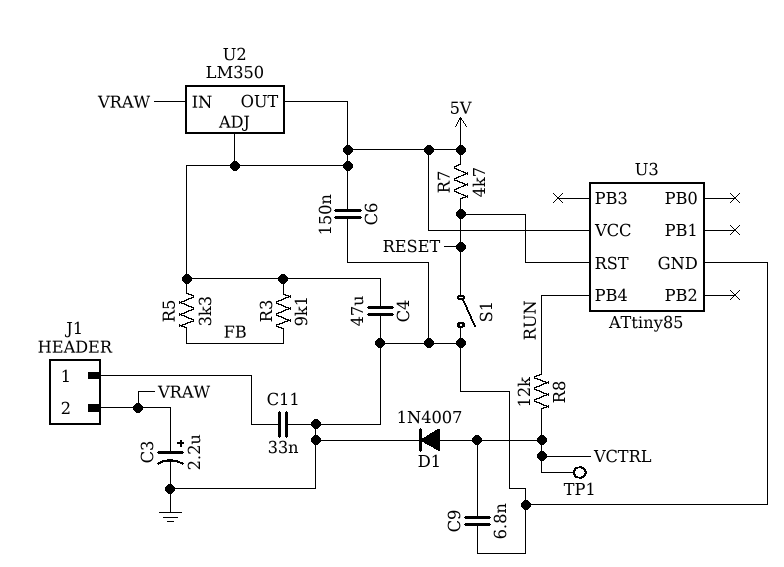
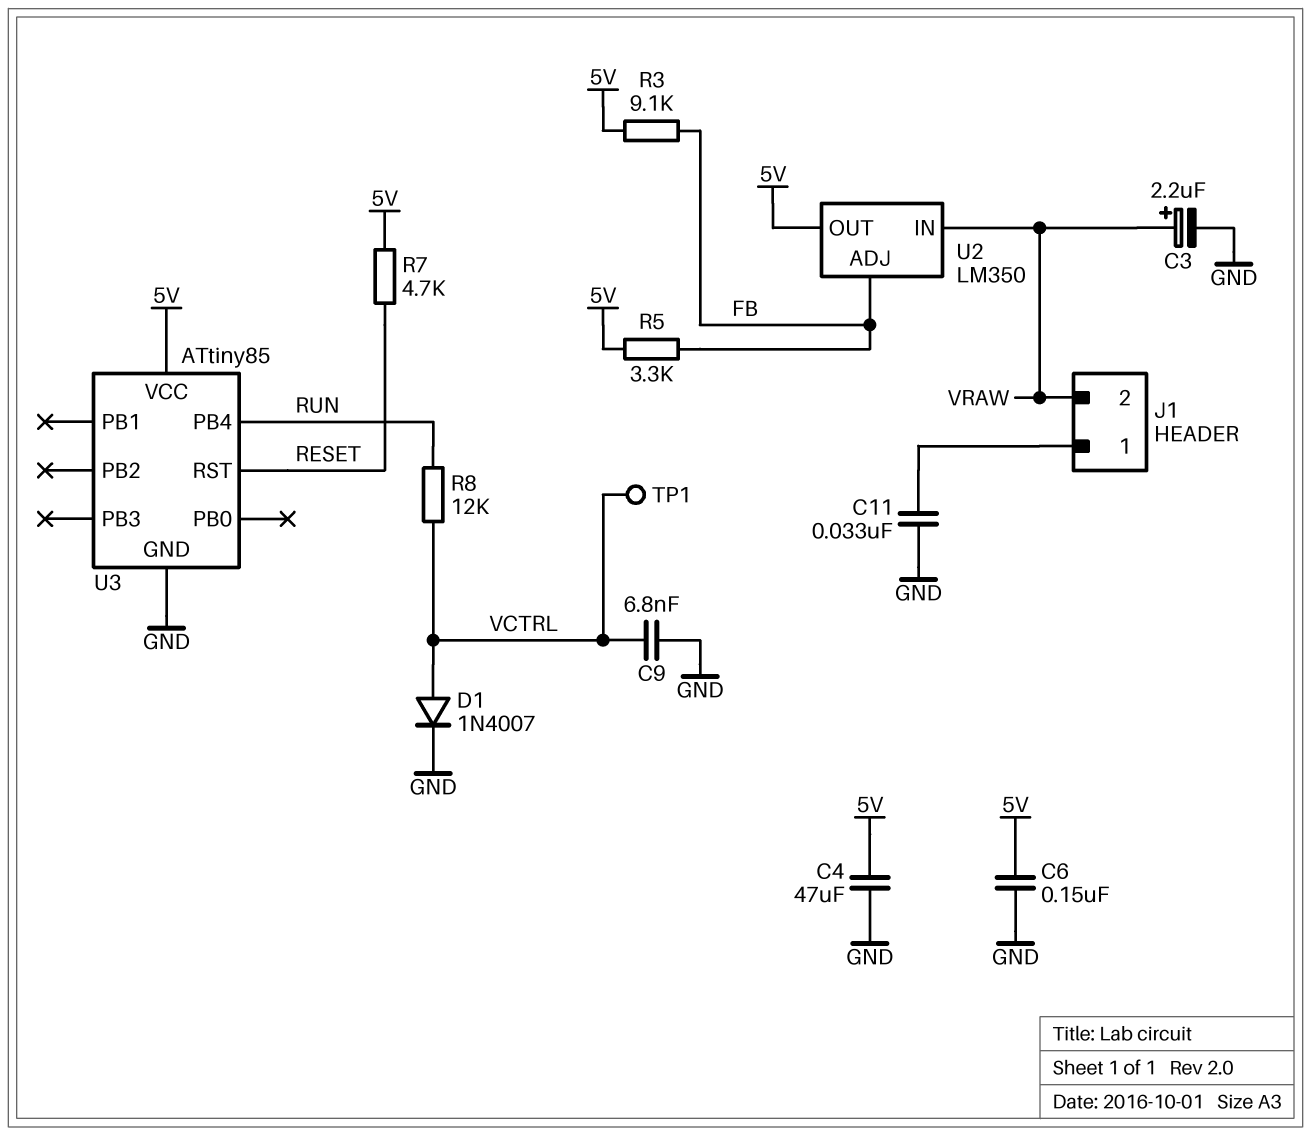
S1: switch (GND, RESET) -> none
U2 pin ADJ: 5V -> FB

